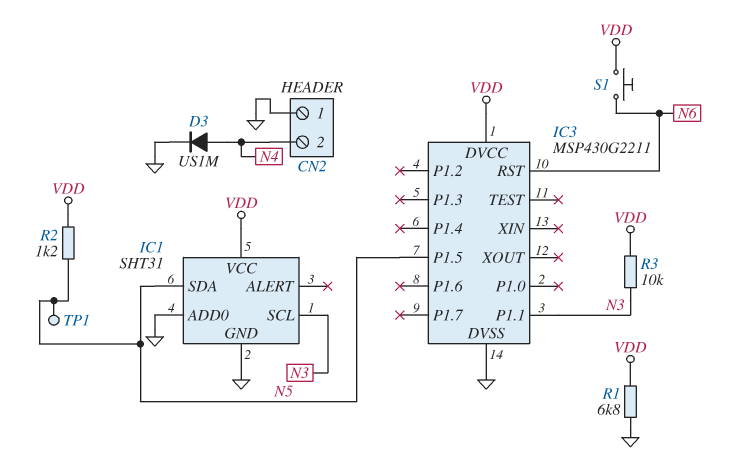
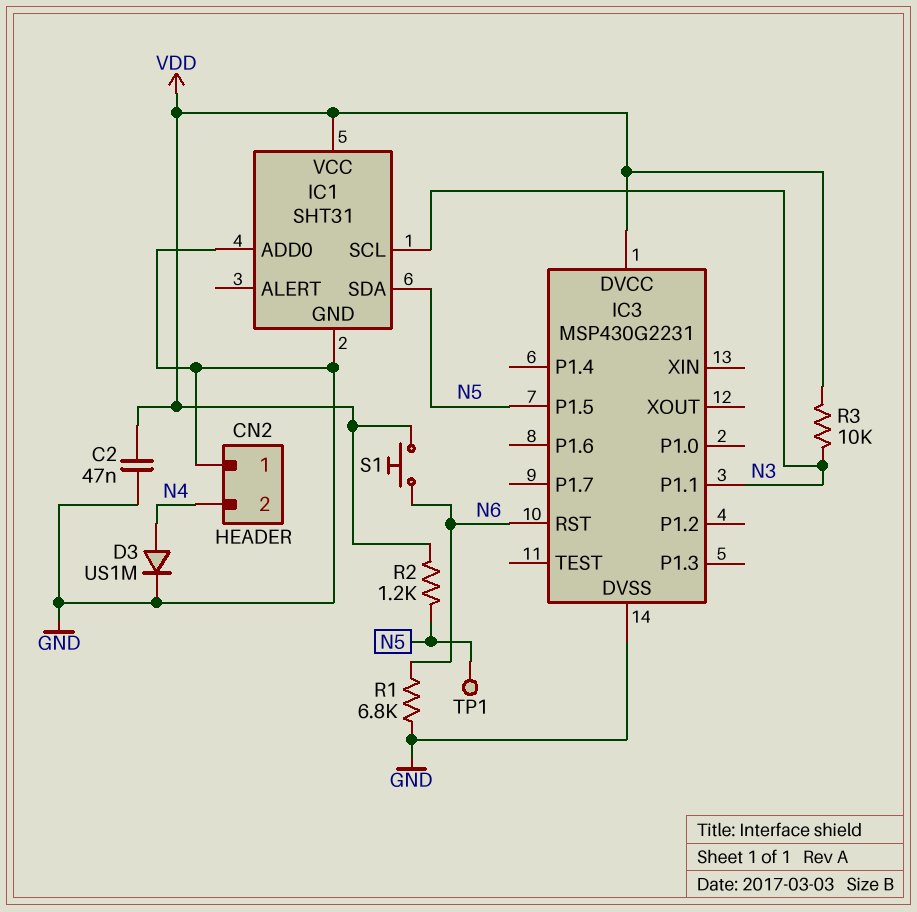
C2: none -> 47nF (GND, VDD)
IC3: MSP430G2211 -> MSP430G2231
R1: 6.8k (GND, VDD) -> 6.8k (GND, N6)

